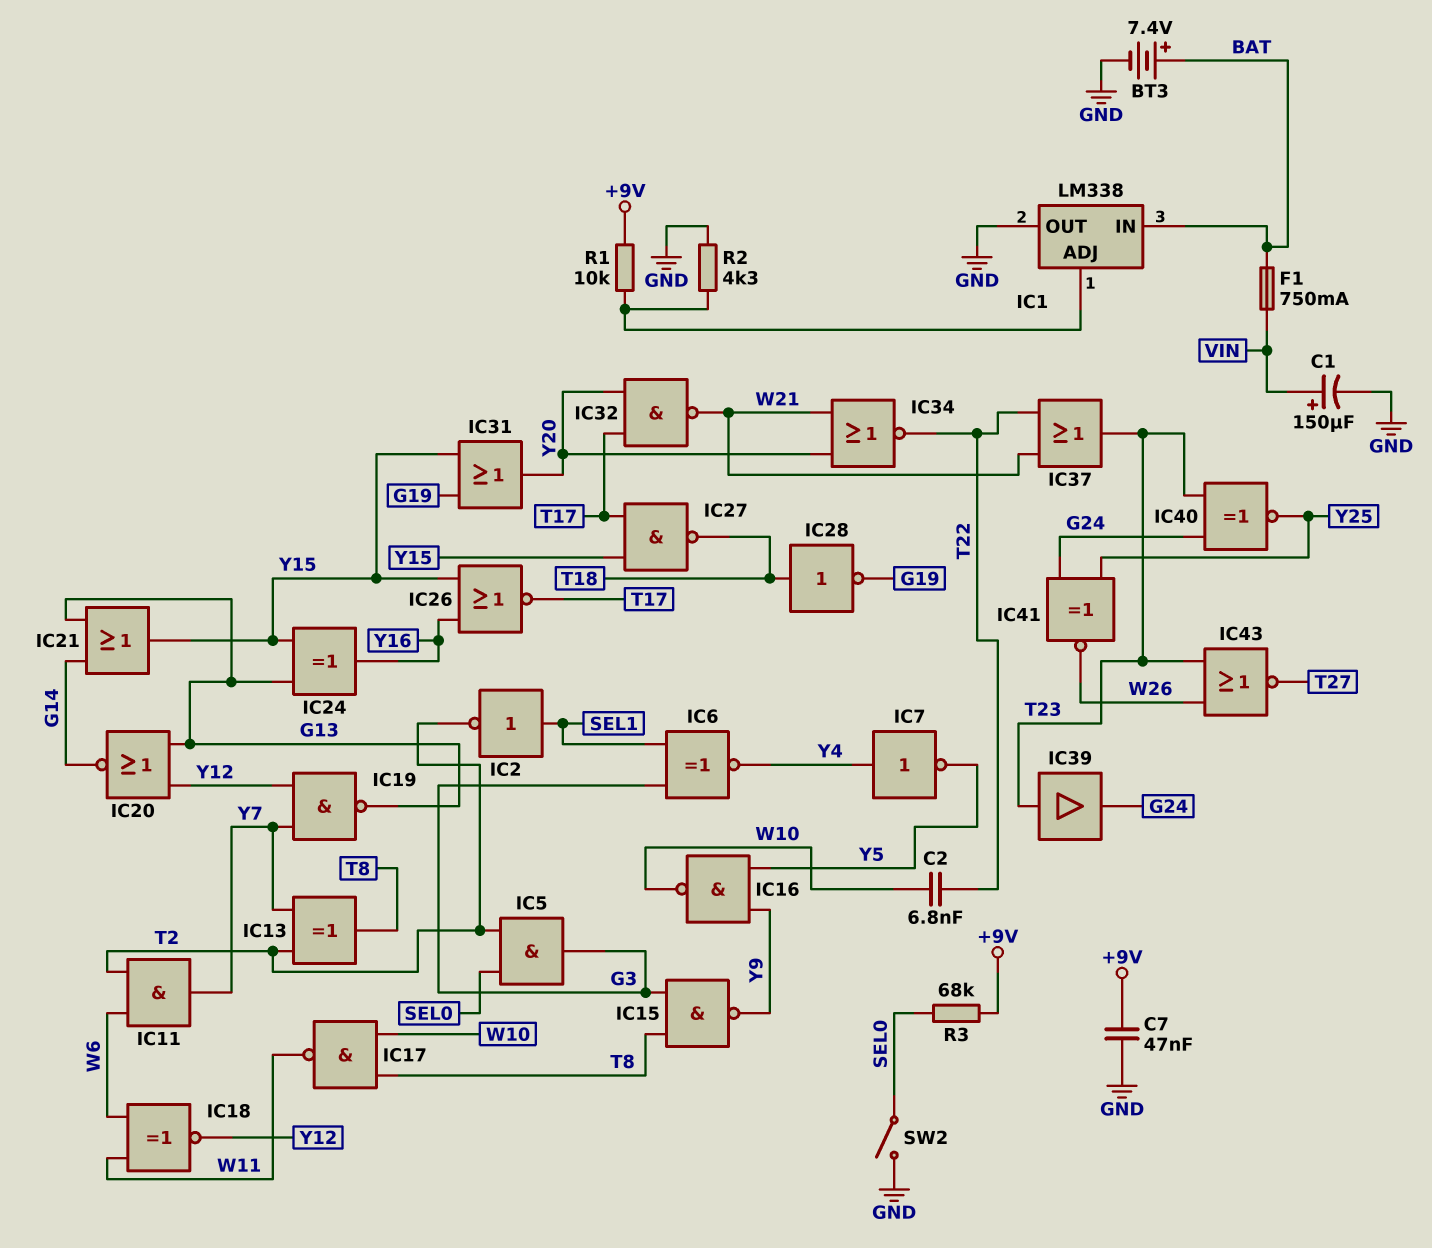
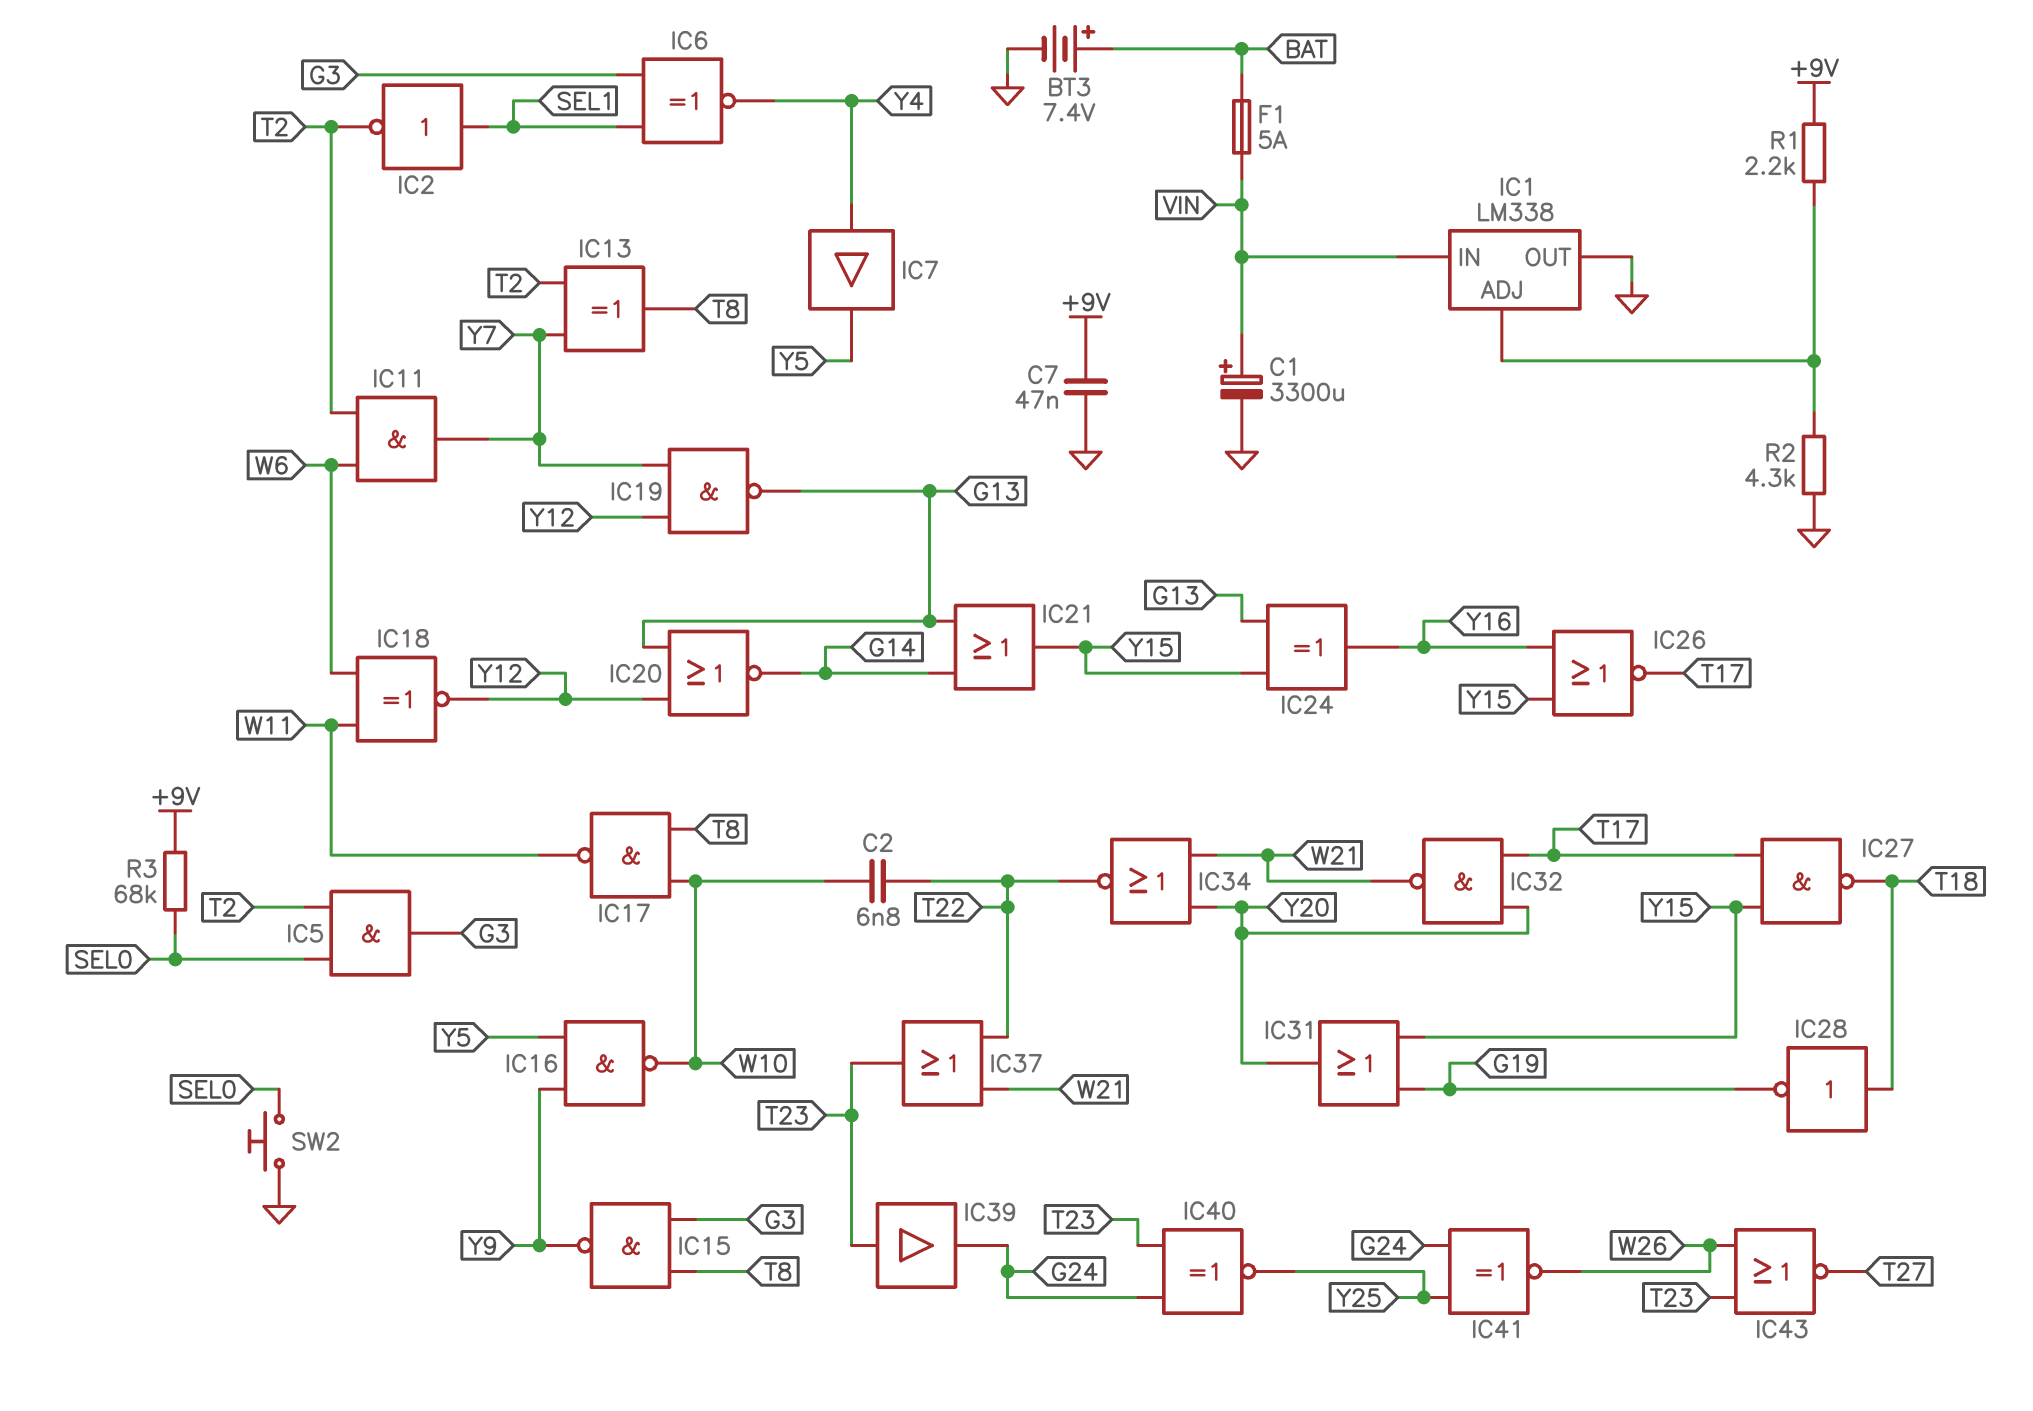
C1: 150uF (plus VIN, minus GND) -> 3300uF (plus VIN, minus GND)
F1: 750mA (BAT, VIN) -> 5A (BAT, VIN)
IC1 pin IN: BAT -> VIN
IC7: NOT (in Y4, out Y5) -> buffer (in Y4, out Y5)
R1: 10k (+9V, IC1/ADJ) -> 2.2k (+9V, IC1/ADJ)
SW2: switch (GND, SEL0) -> button (GND, SEL0)

